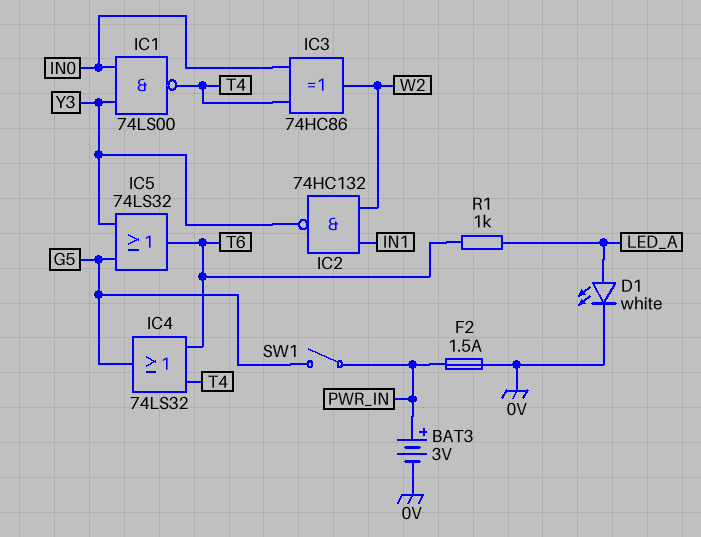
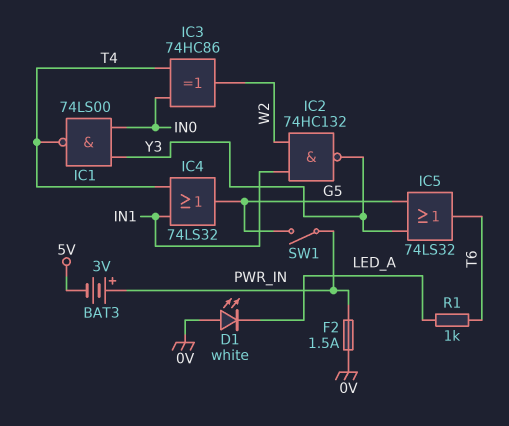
BAT3: 3V (plus PWR_IN, minus 0V) -> 3V (plus PWR_IN, minus 5V)
D1: LED white (A LED_A, K 0V) -> LED white (A 0V, K LED_A)
IC4: OR 74LS32 (in T4, in T6, out G5) -> OR 74LS32 (in IN1, in T4, out G5)

